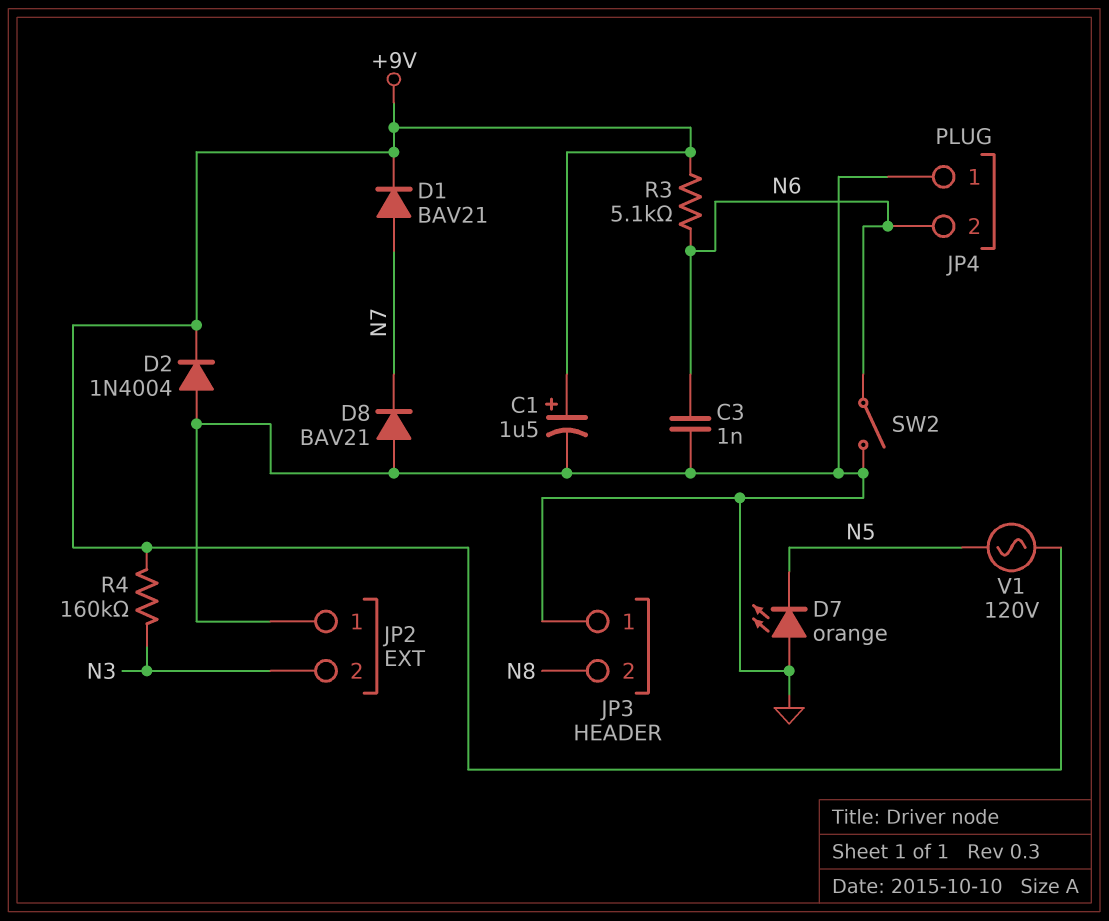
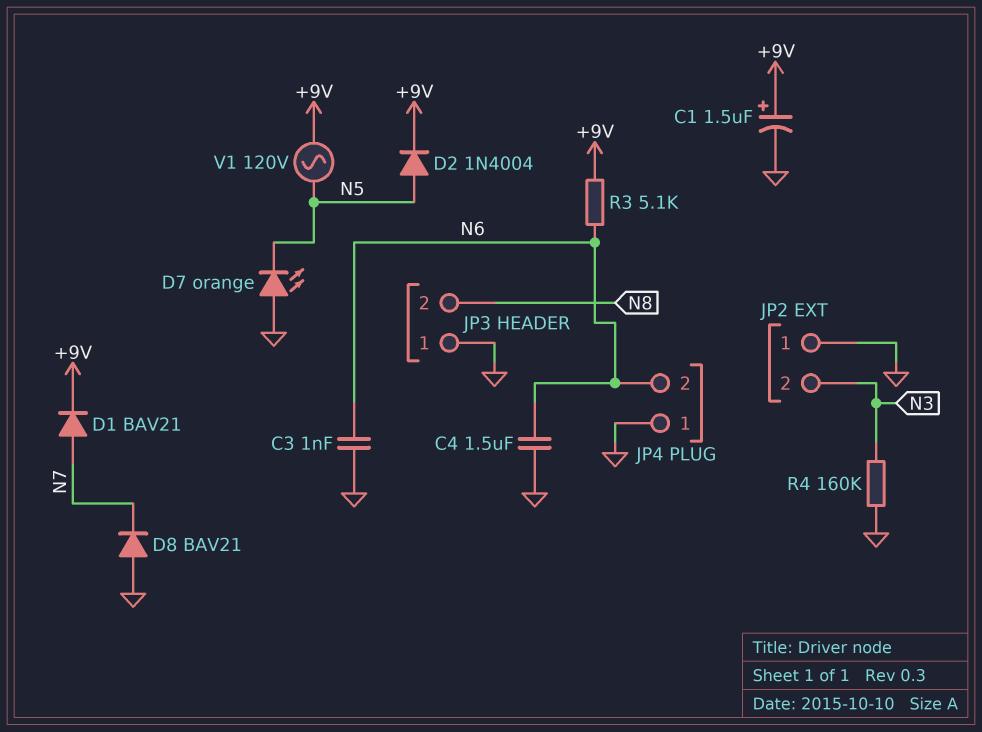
C4: none -> 1.5uF (GND, N6)
D2: diode 1N4004 (A GND, K +9V) -> diode 1N4004 (A N5, K +9V)
R4: 160k (+9V, N3) -> 160k (GND, N3)
SW2: switch (GND, N6) -> none

